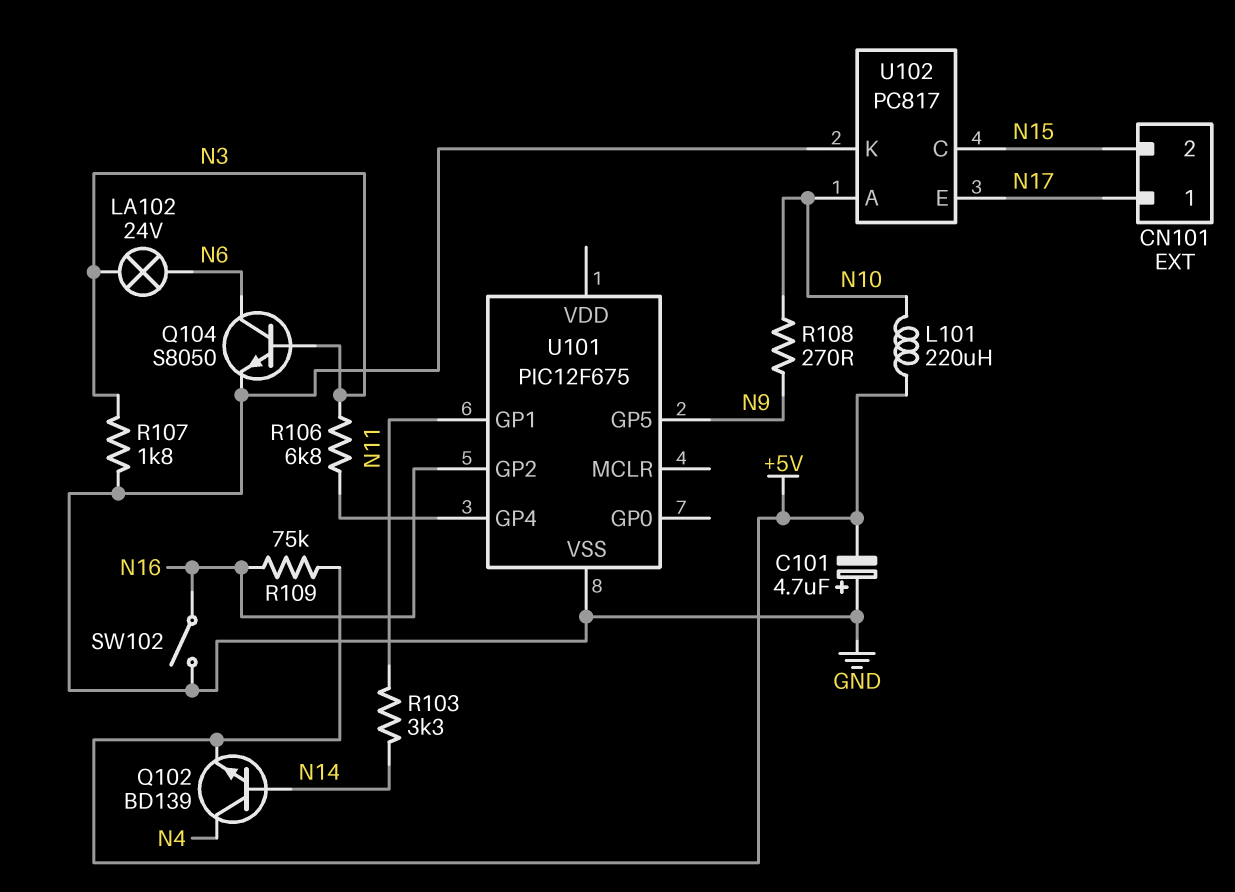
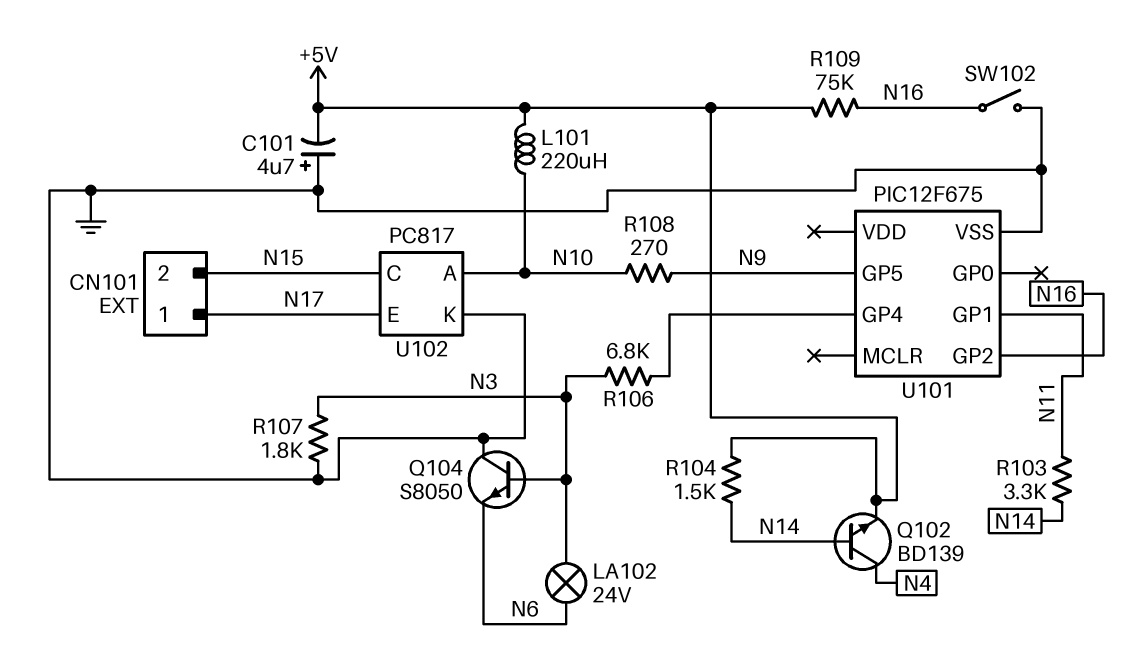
Q104: NPN S8050 (B N3, C N6, E GND) -> NPN S8050 (B N3, C GND, E N6)
R104: none -> 1.5k (+5V, N14)

